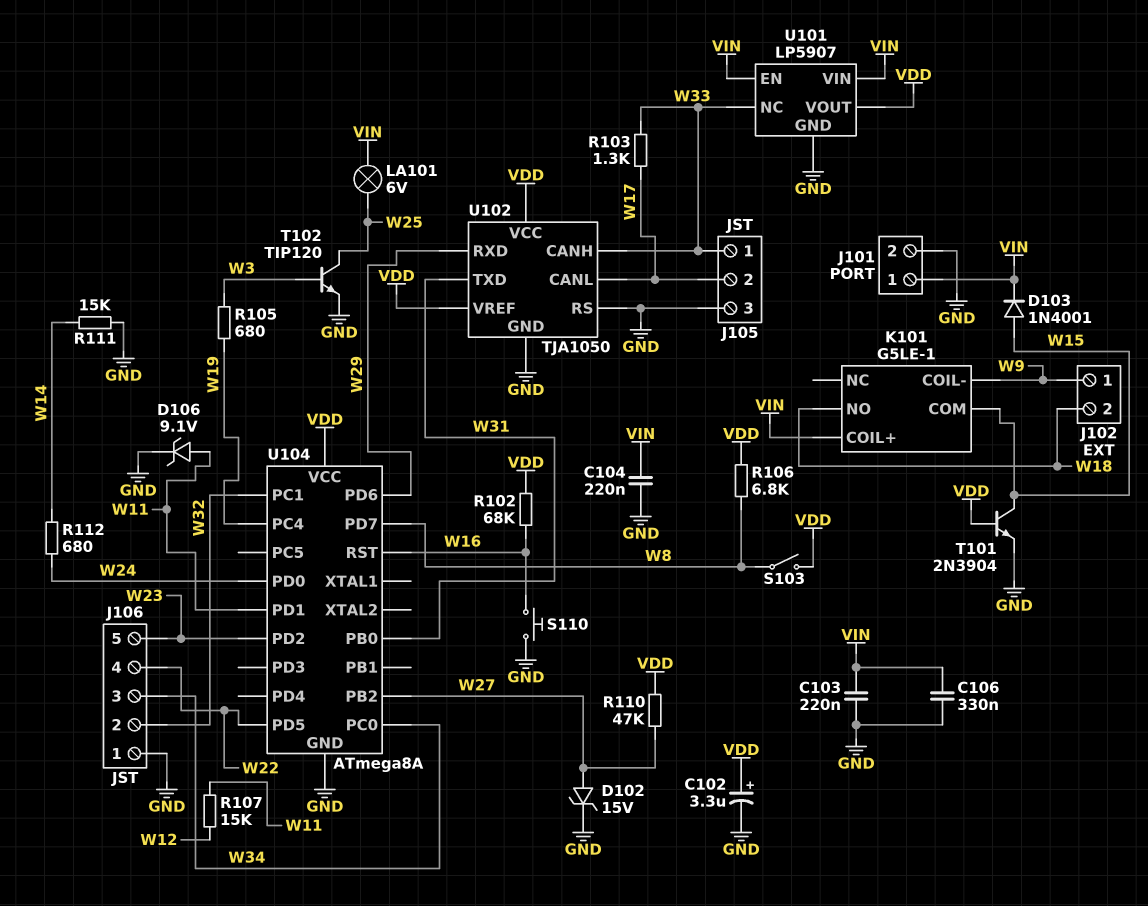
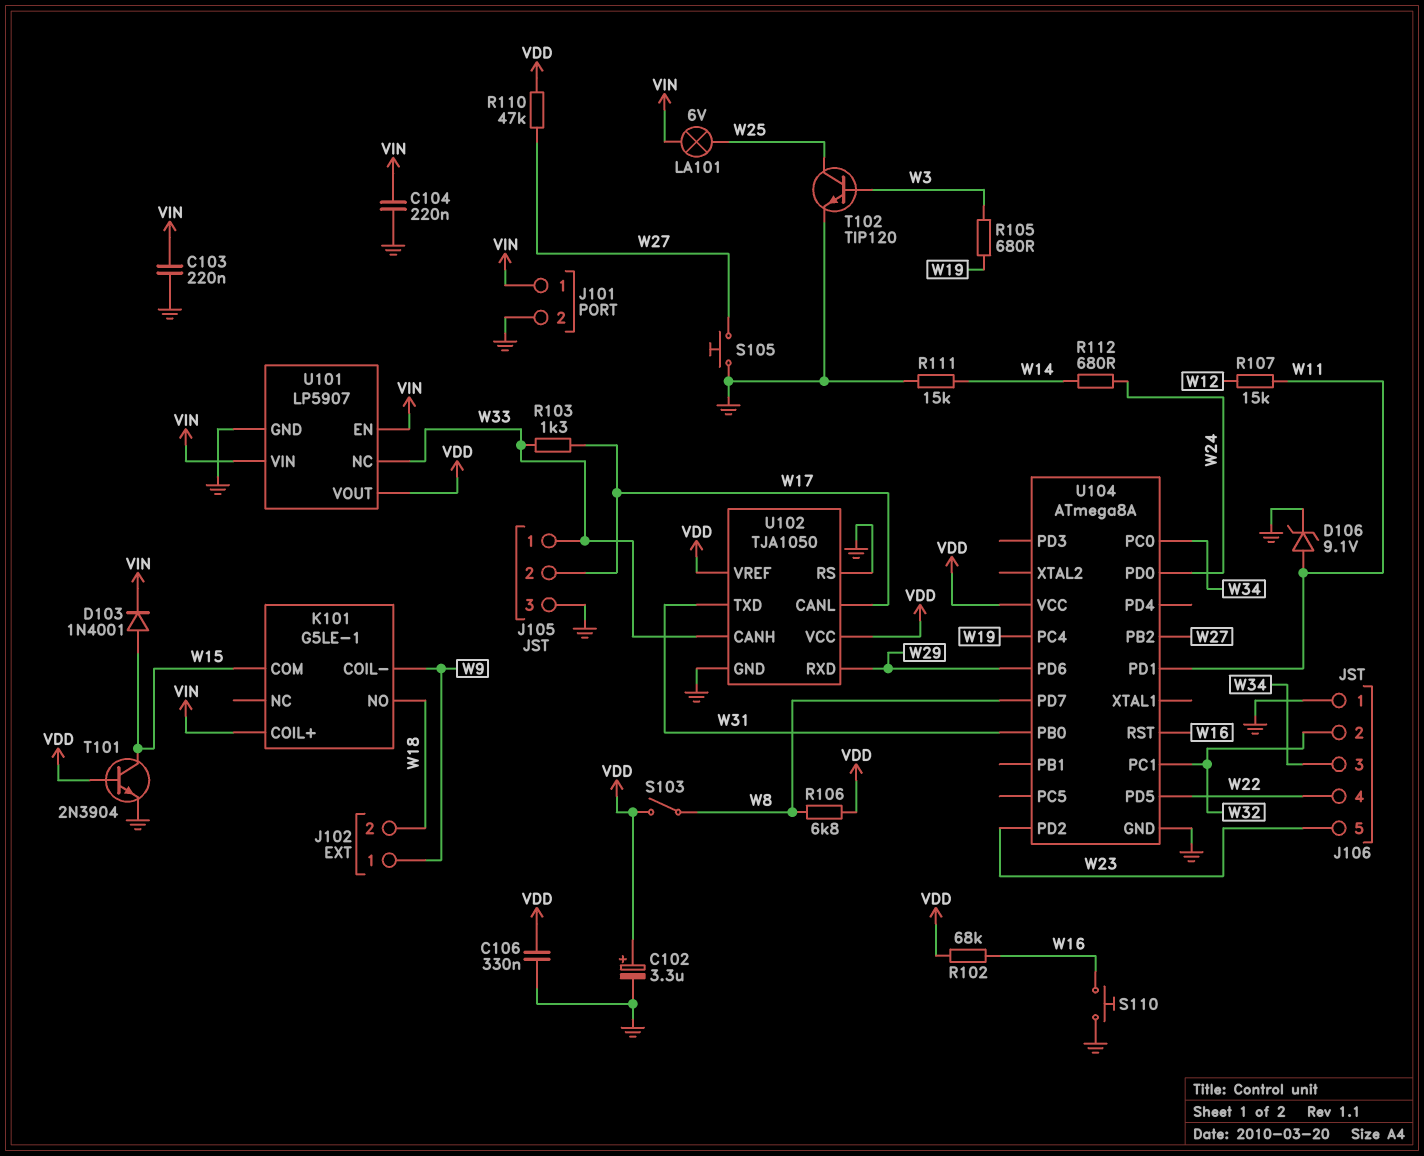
C106: 330nF (GND, VIN) -> 330nF (GND, VDD)
D102: zener 15V (A W27, K GND) -> none
S105: none -> button (GND, W27)

